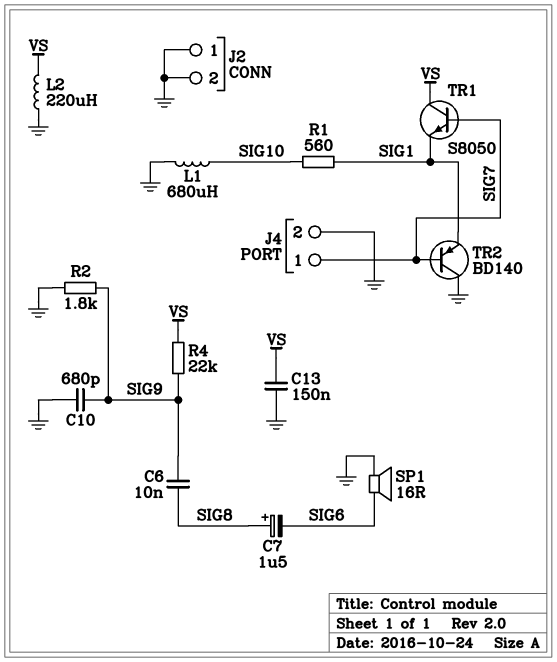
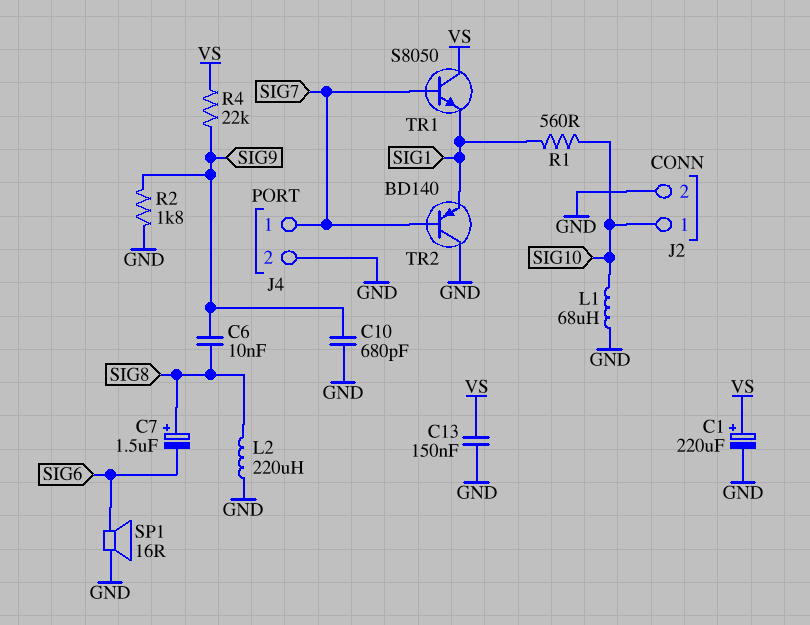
C1: none -> 220uF (plus VS, minus GND)
J2 pin 1: GND -> SIG10
L1: 680uH (GND, SIG10) -> 68uH (GND, SIG10)
L2: 220uH (GND, VS) -> 220uH (GND, SIG8)

